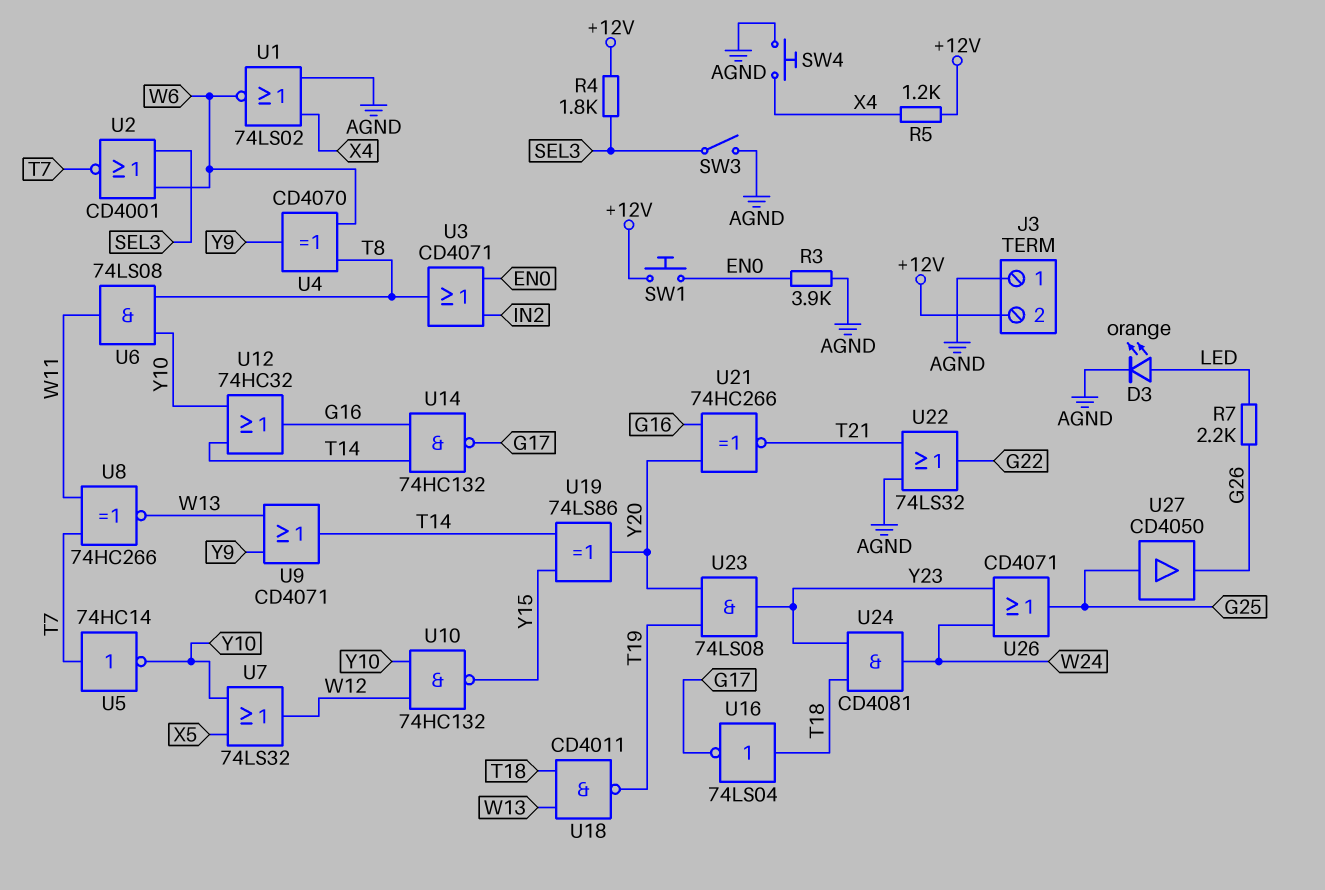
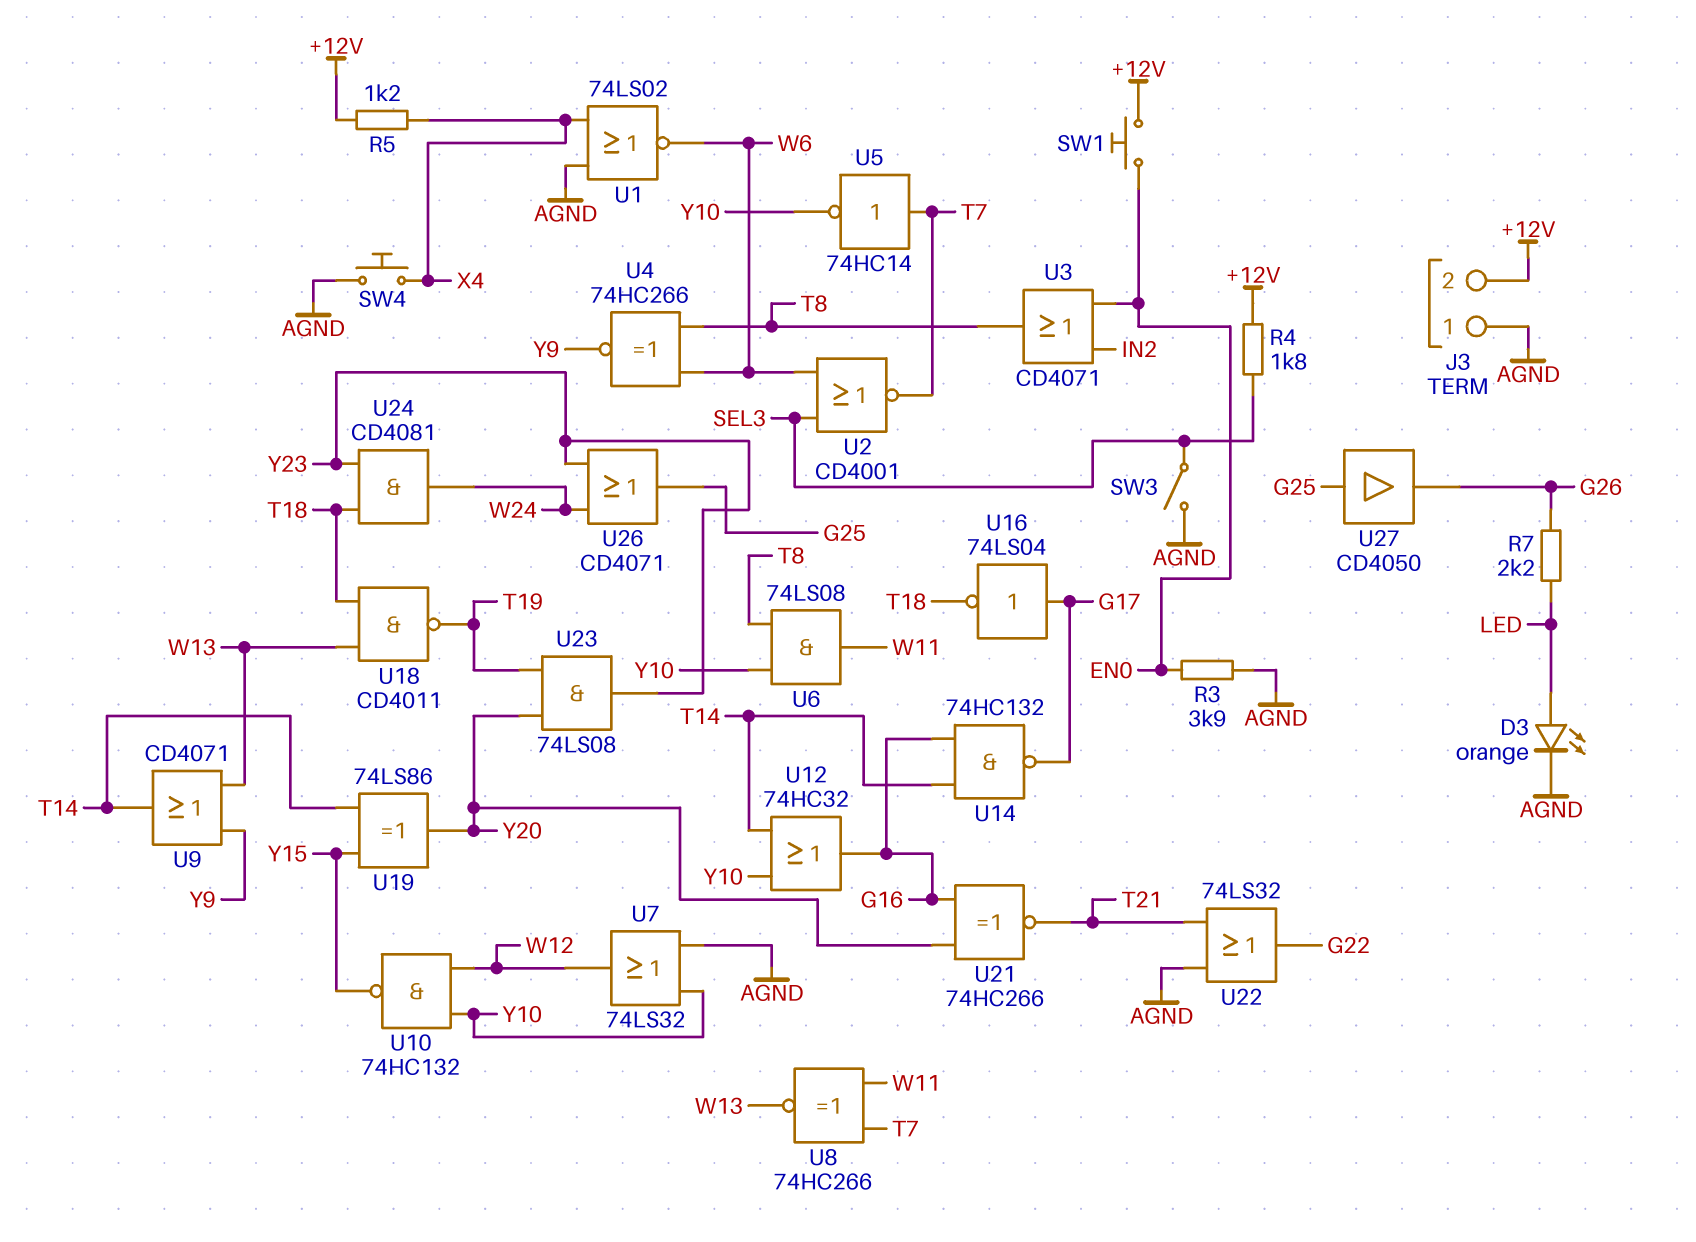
U4: XOR CD4070 (in T8, in W6, out Y9) -> XNOR 74HC266 (in T8, in W6, out Y9)
U7: OR 74LS32 (in X5, in Y10, out W12) -> OR 74LS32 (in AGND, in Y10, out W12)
U16: NOT 74LS04 (in T18, out G17) -> NOT 74LS04 (in G17, out T18)

